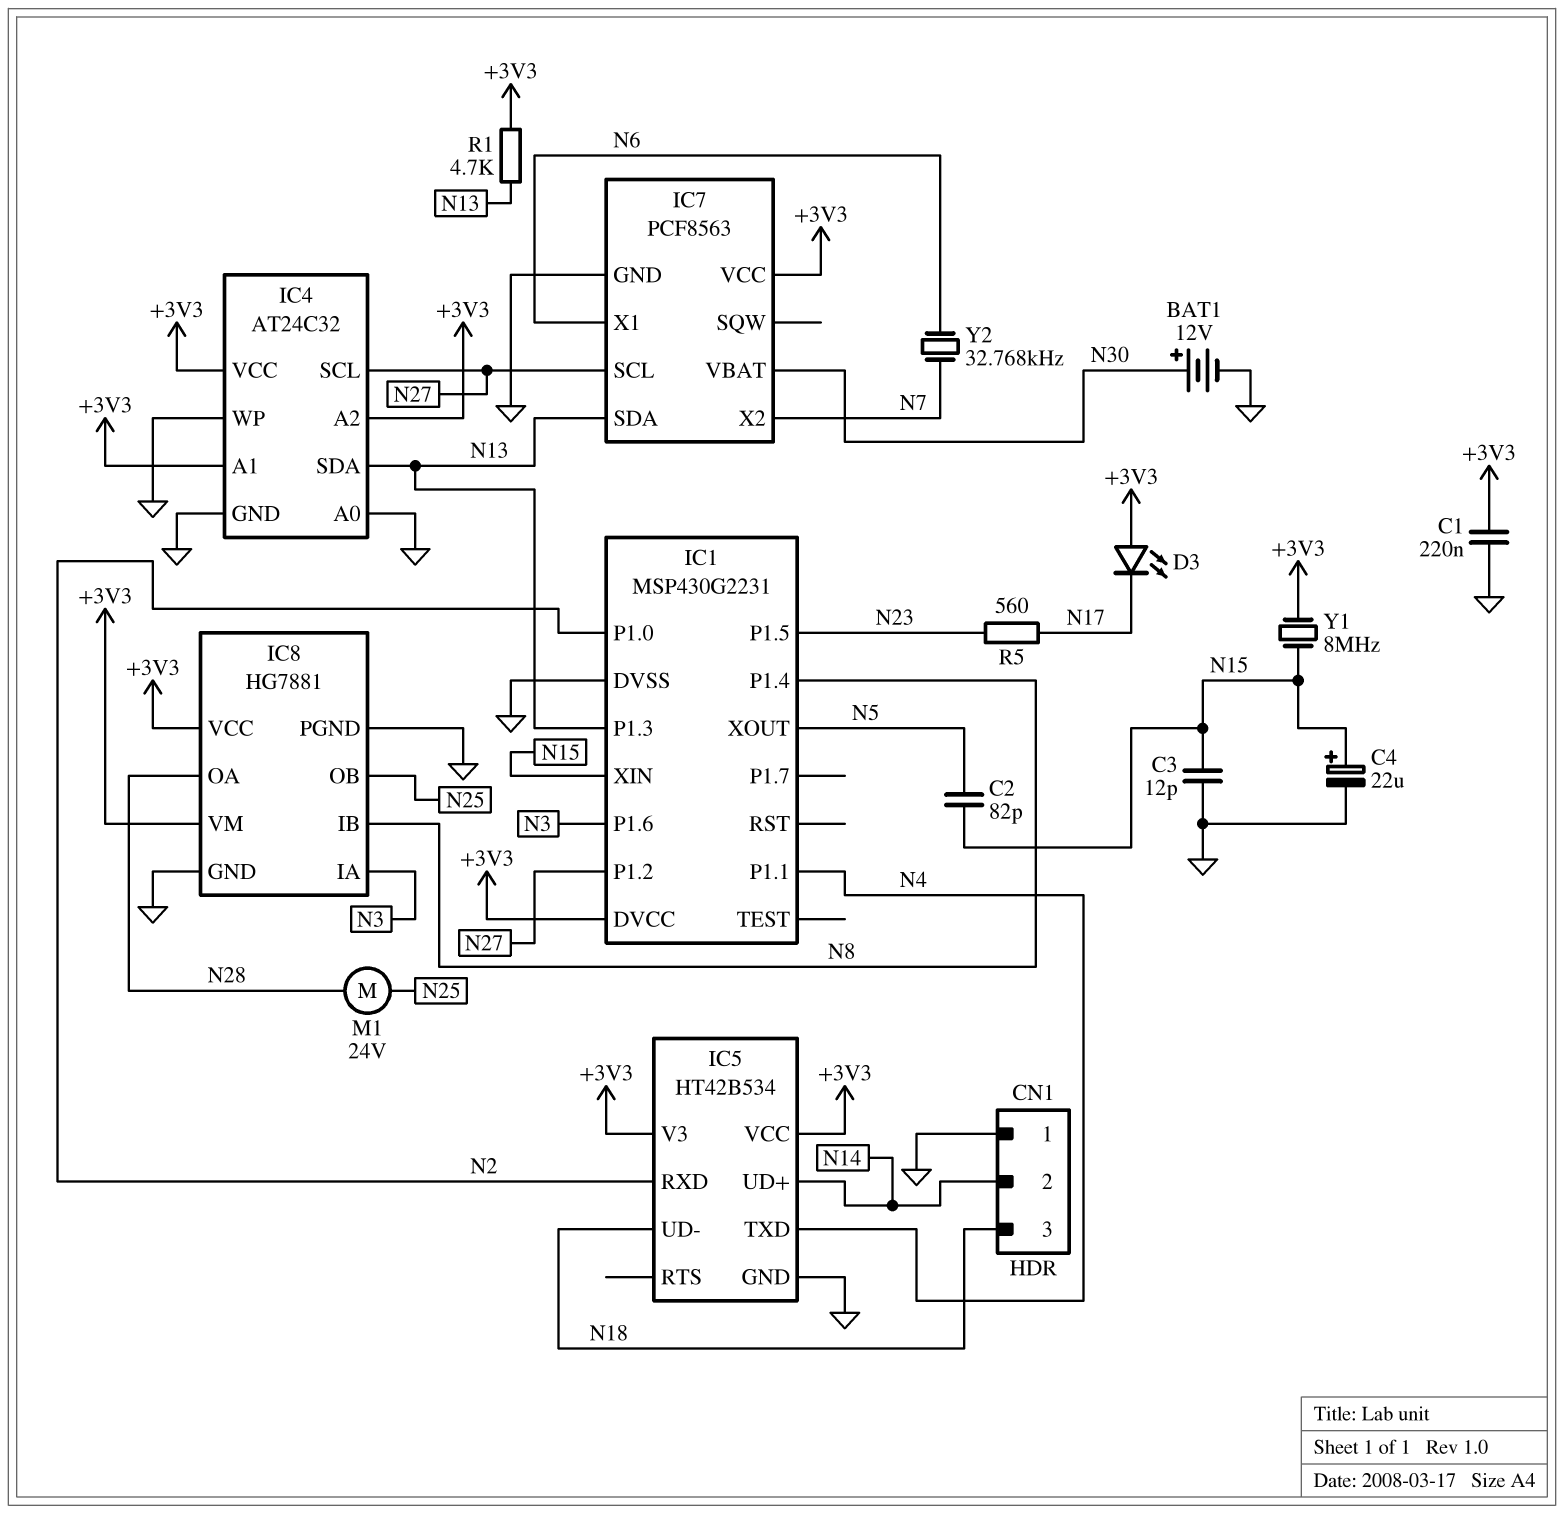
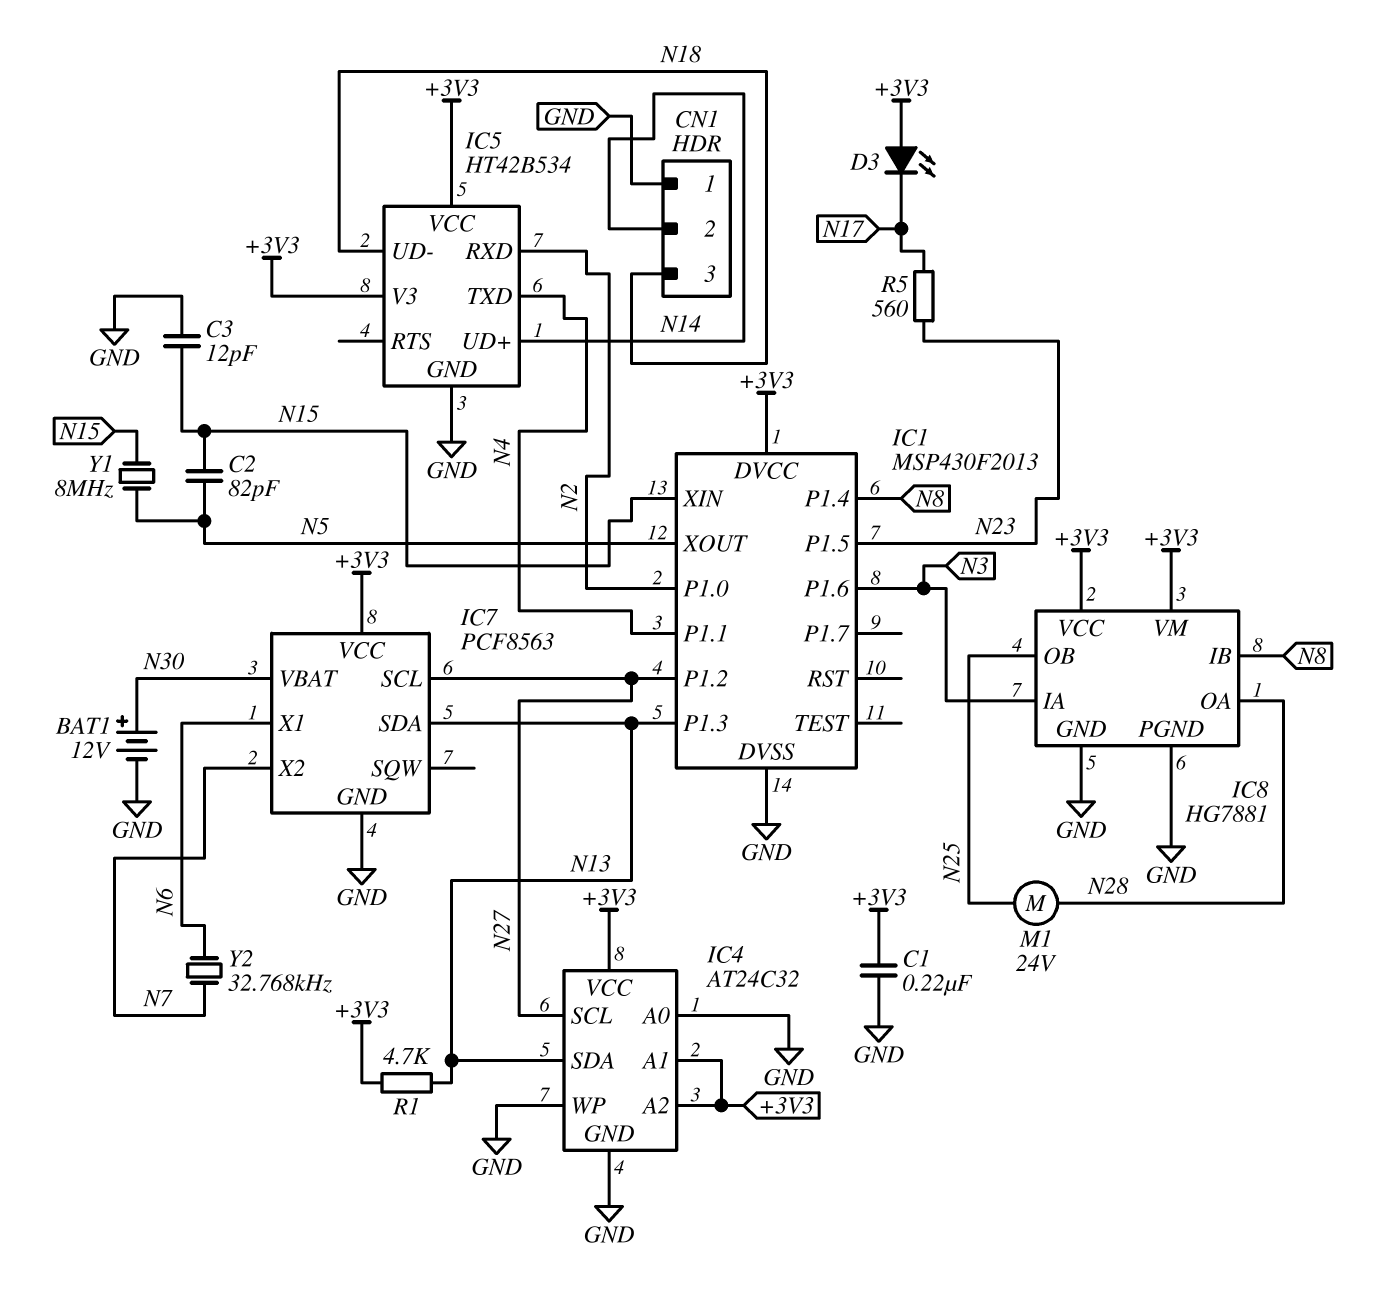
C4: 22uF (plus N15, minus GND) -> none
IC1: MSP430G2231 -> MSP430F2013
Y1: 8MHz (+3V3, N15) -> 8MHz (N5, N15)

